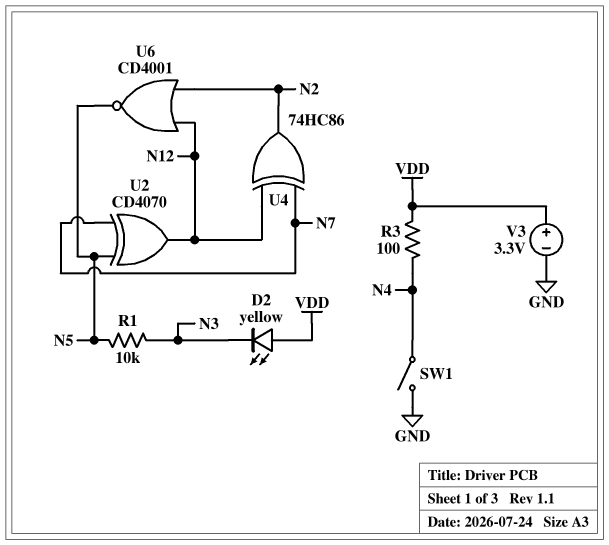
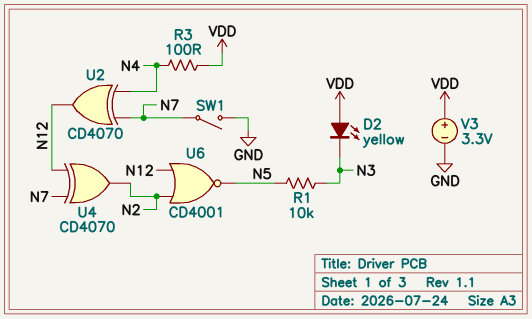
SW1: switch (GND, N4) -> switch (GND, N7)
U2: XOR CD4070 (in N5, in N7, out N12) -> XOR CD4070 (in N4, in N7, out N12)
U4: XOR 74HC86 (in N7, in N12, out N2) -> XOR CD4070 (in N7, in N12, out N2)

